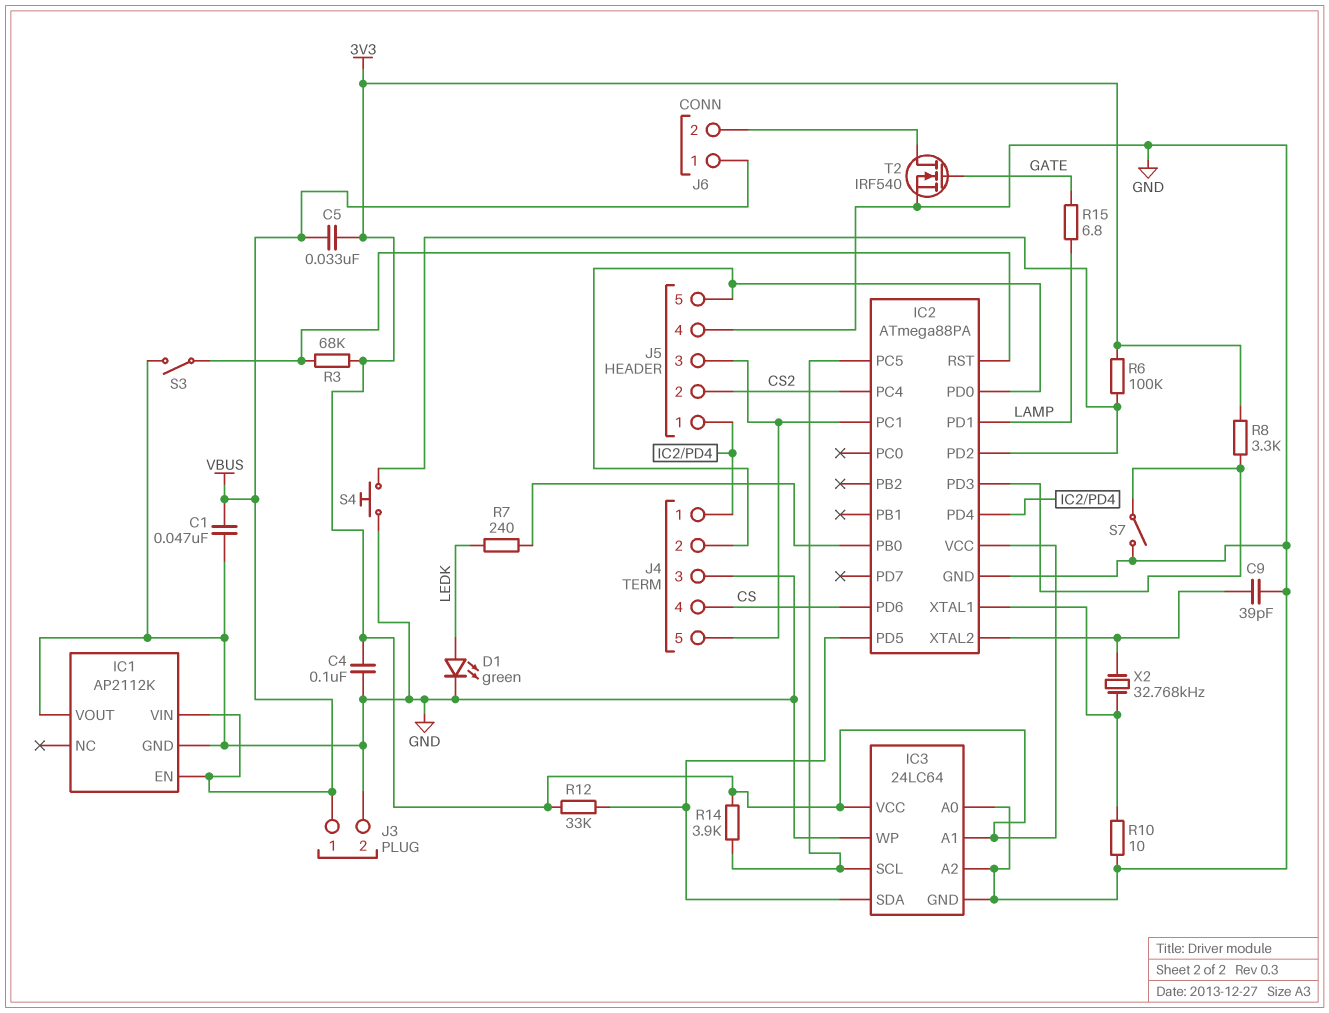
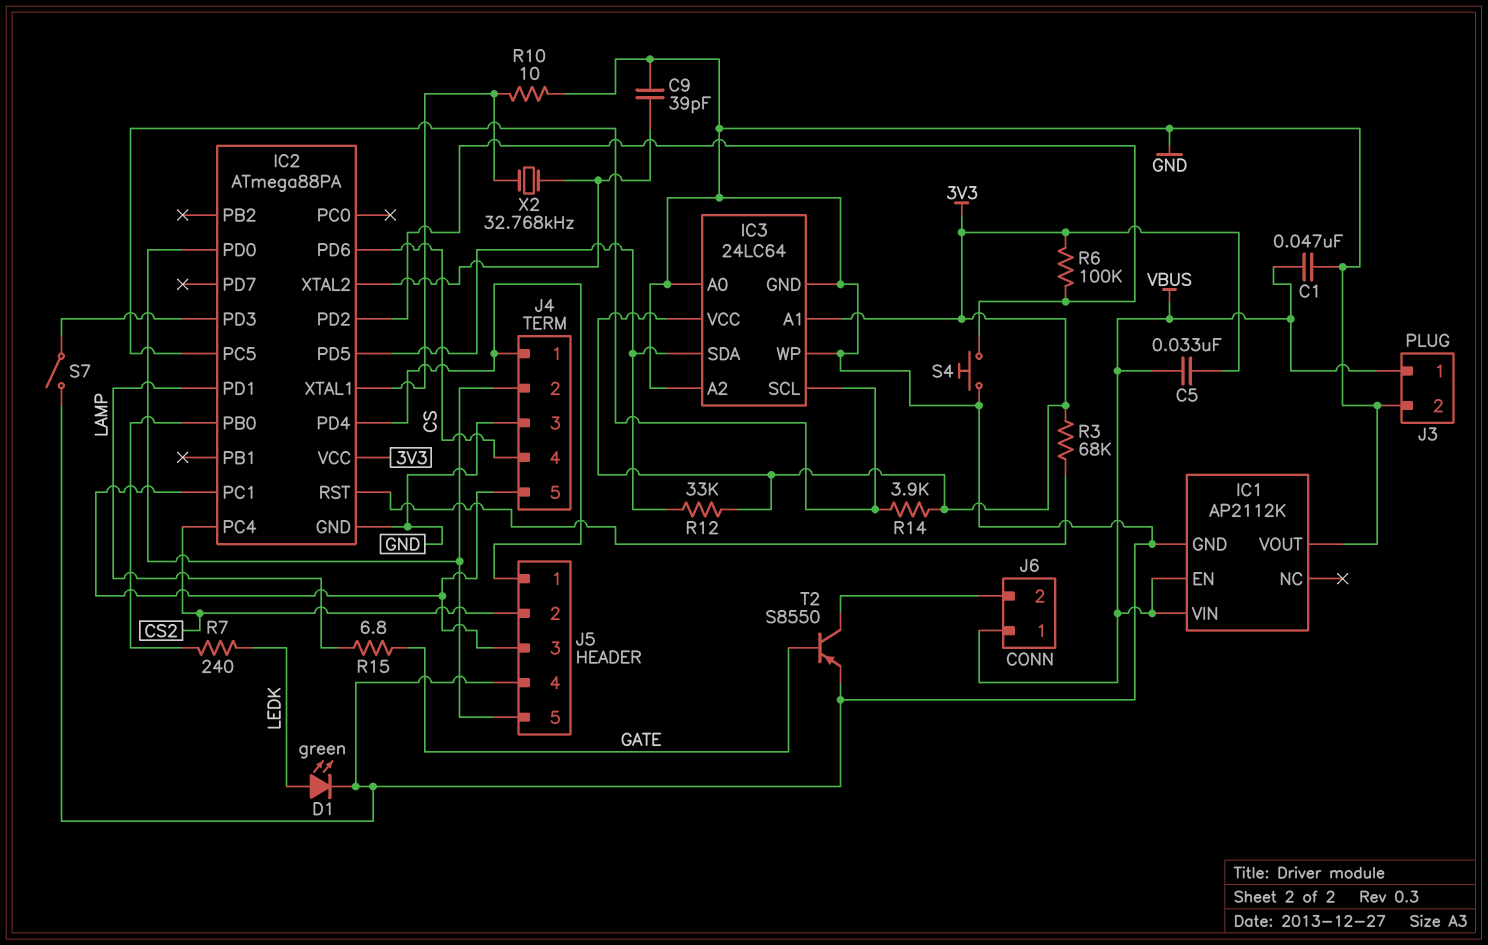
C4: 100nF (3V3, GND) -> none
R8: 3.3k (3V3, IC2/PD3) -> none
S3: switch (GND, IC2/RST) -> none
T2: NMOS IRF540 (G GATE, D J6/2, S GND) -> PNP S8550 (B GATE, C J6/2, E GND)

